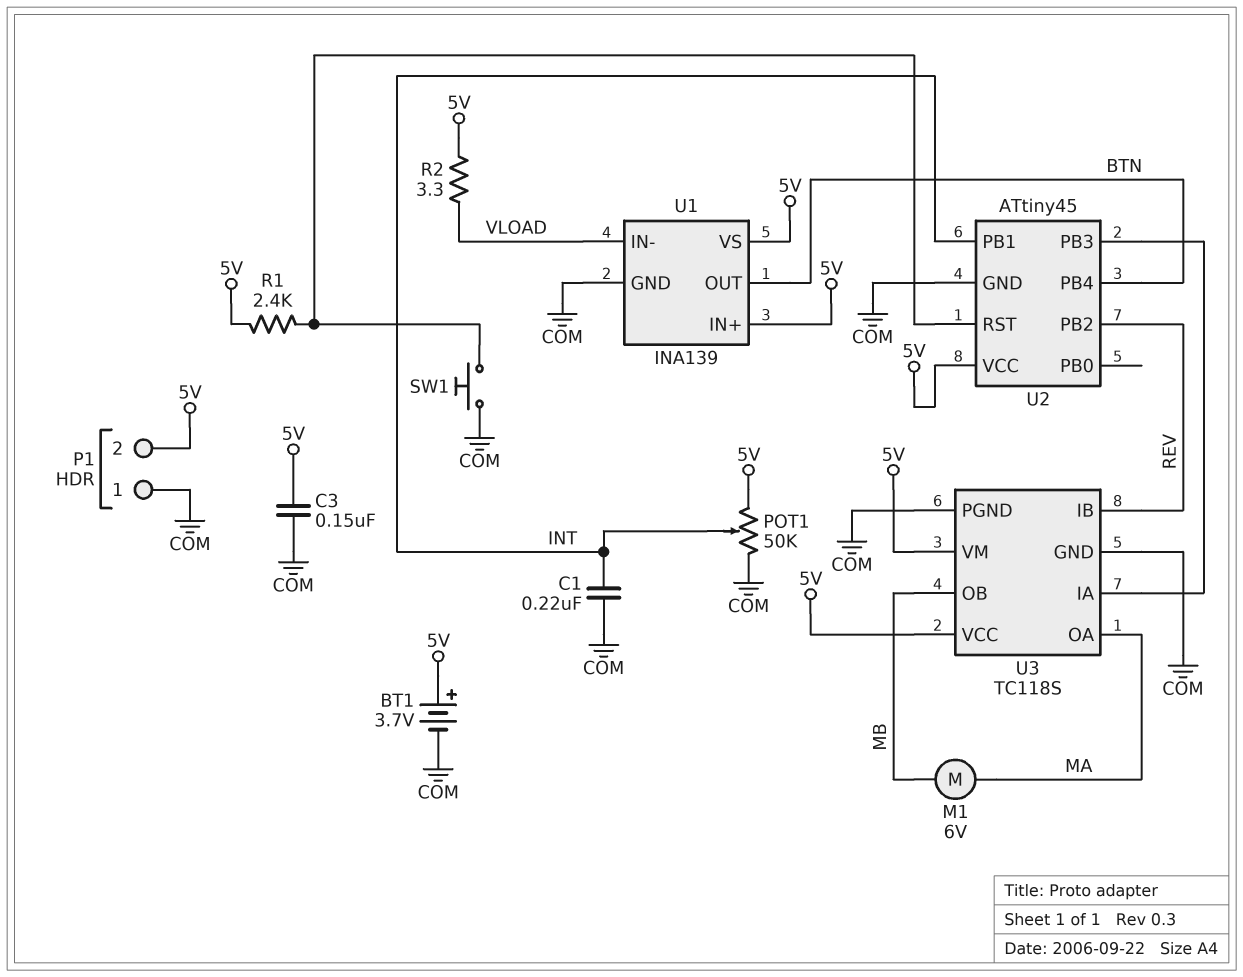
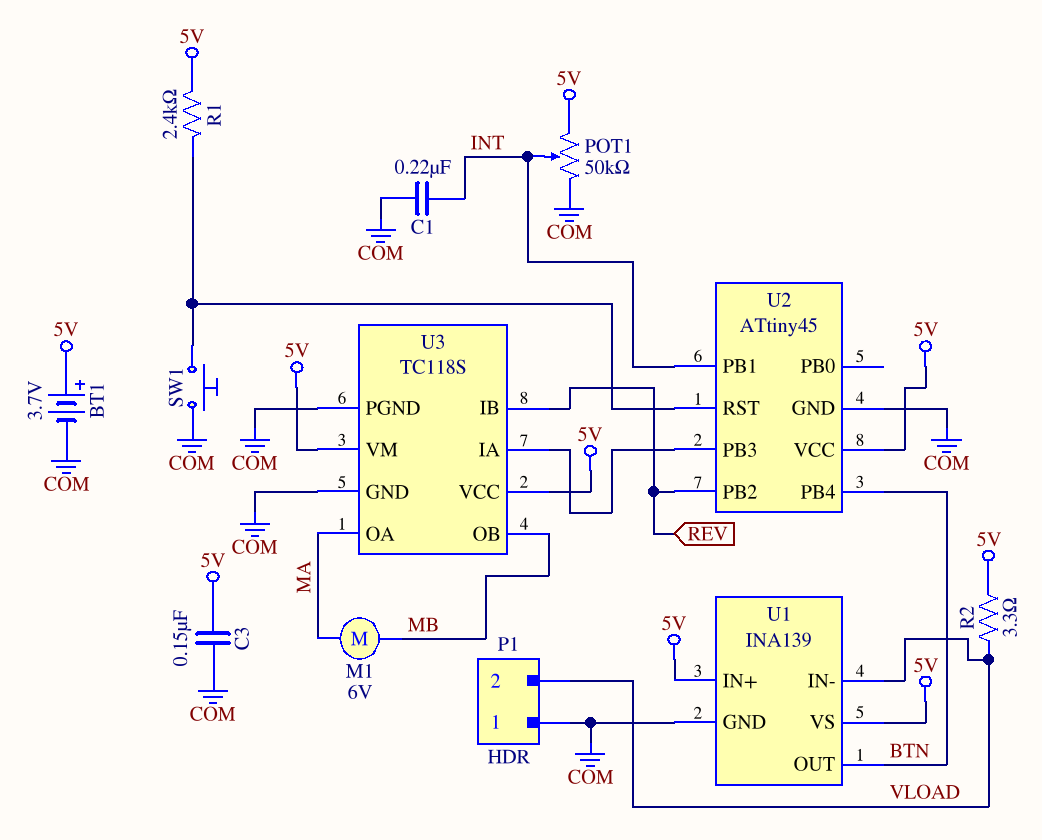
P1 pin 2: 5V -> VLOAD

